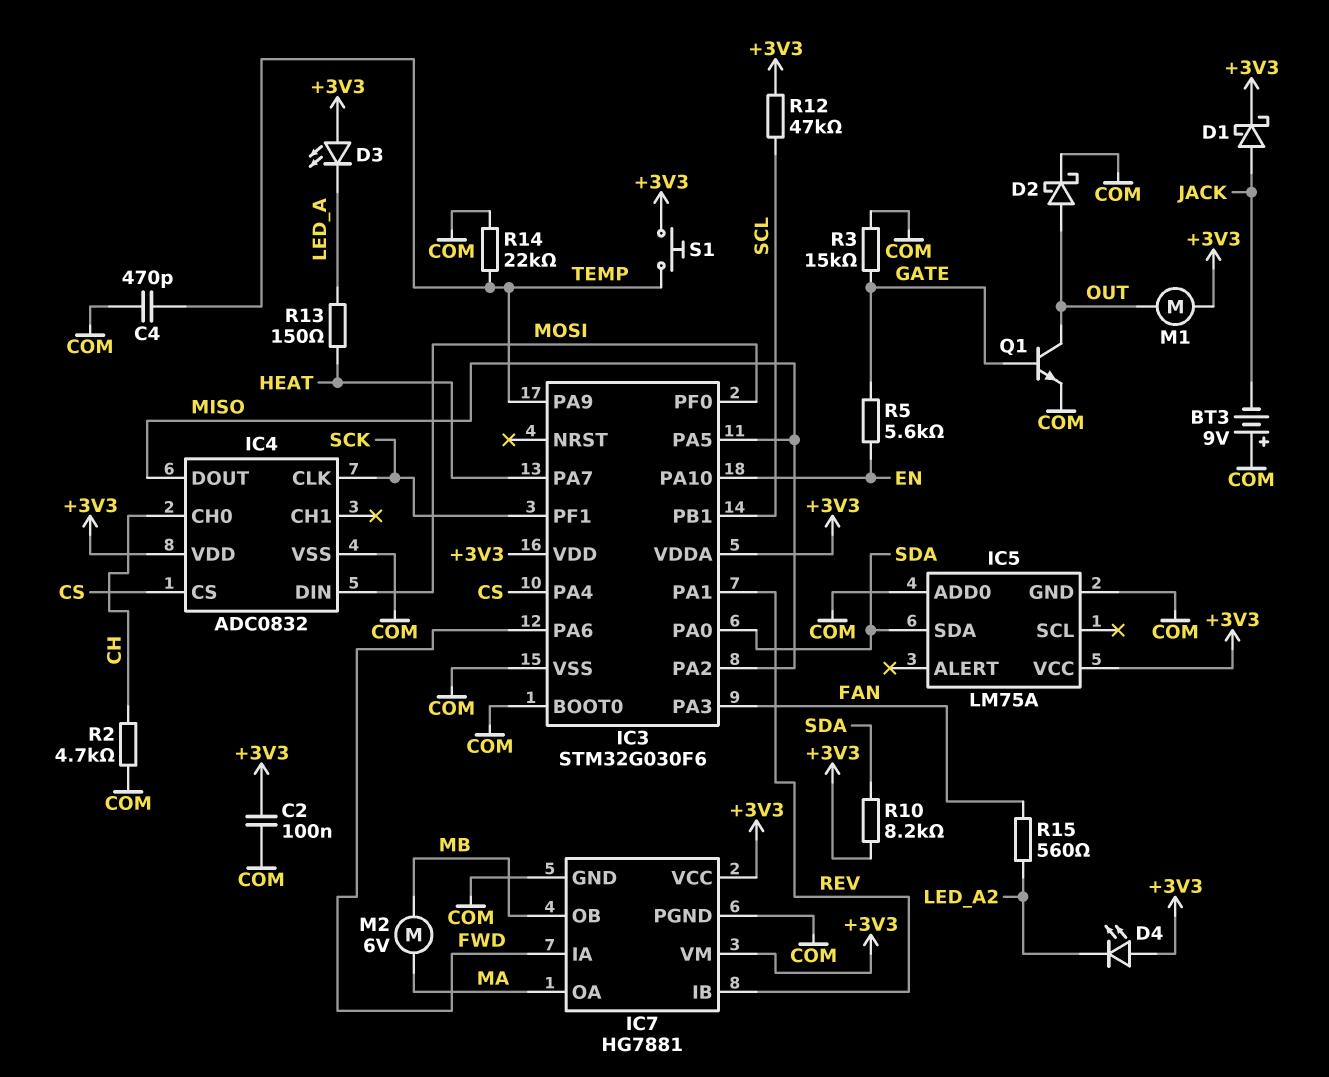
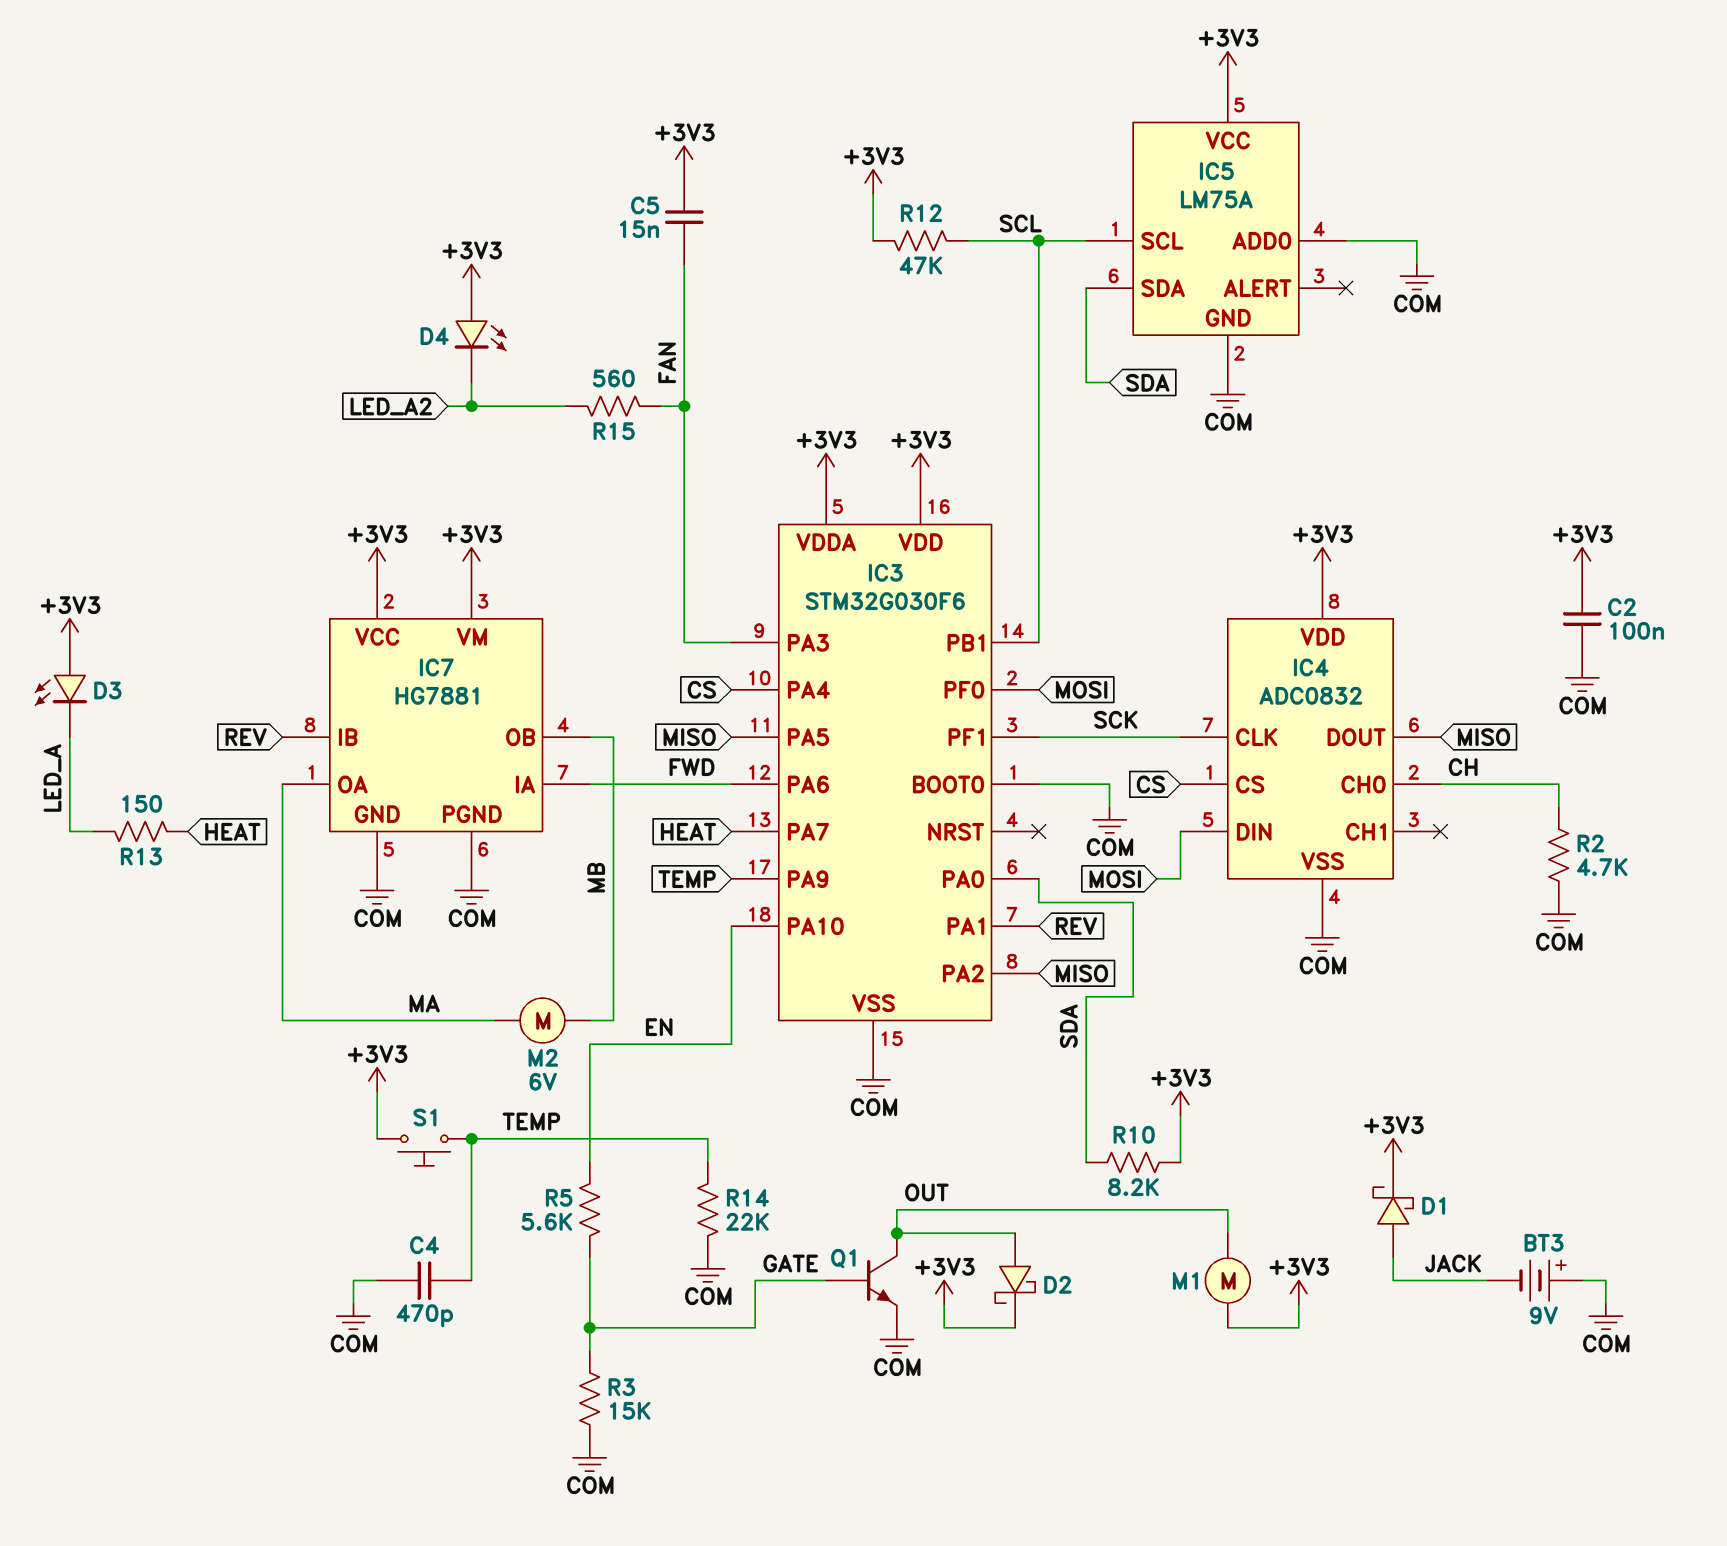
C5: none -> 15nF (+3V3, FAN)
D2: schottky (A OUT, K COM) -> schottky (A OUT, K +3V3)
IC5 pin SCL: none -> SCL

